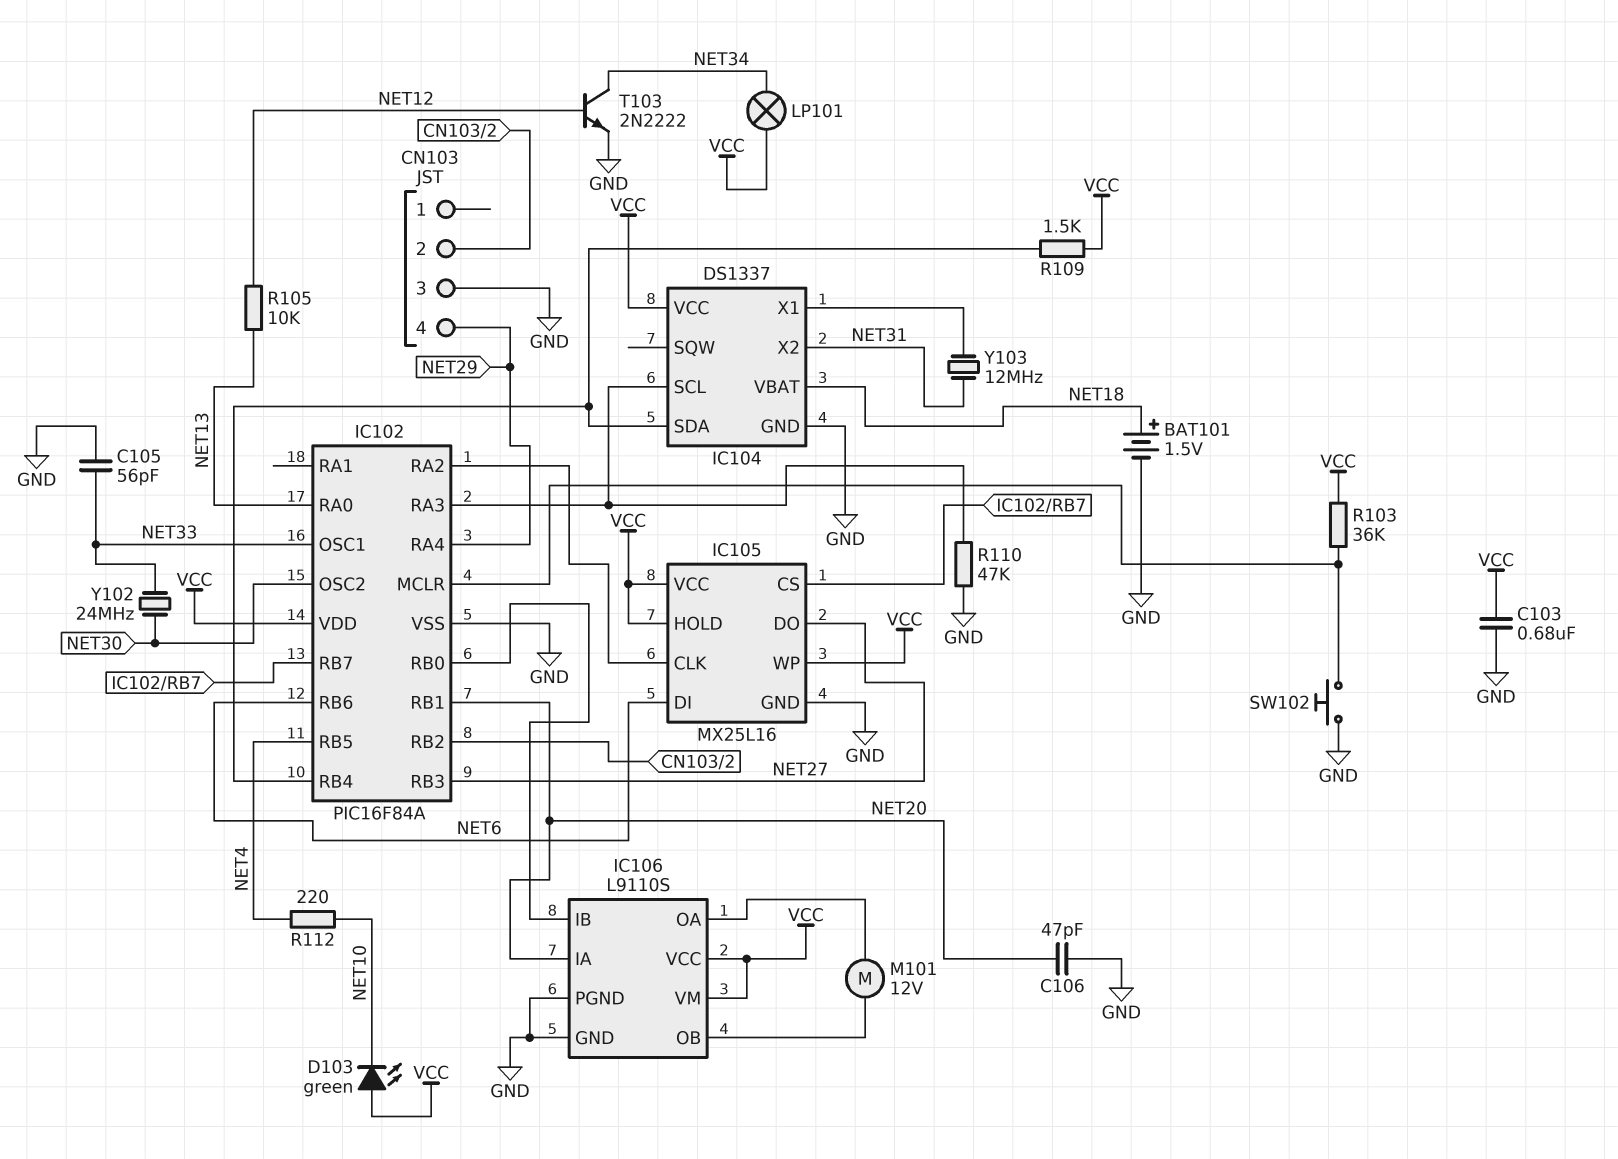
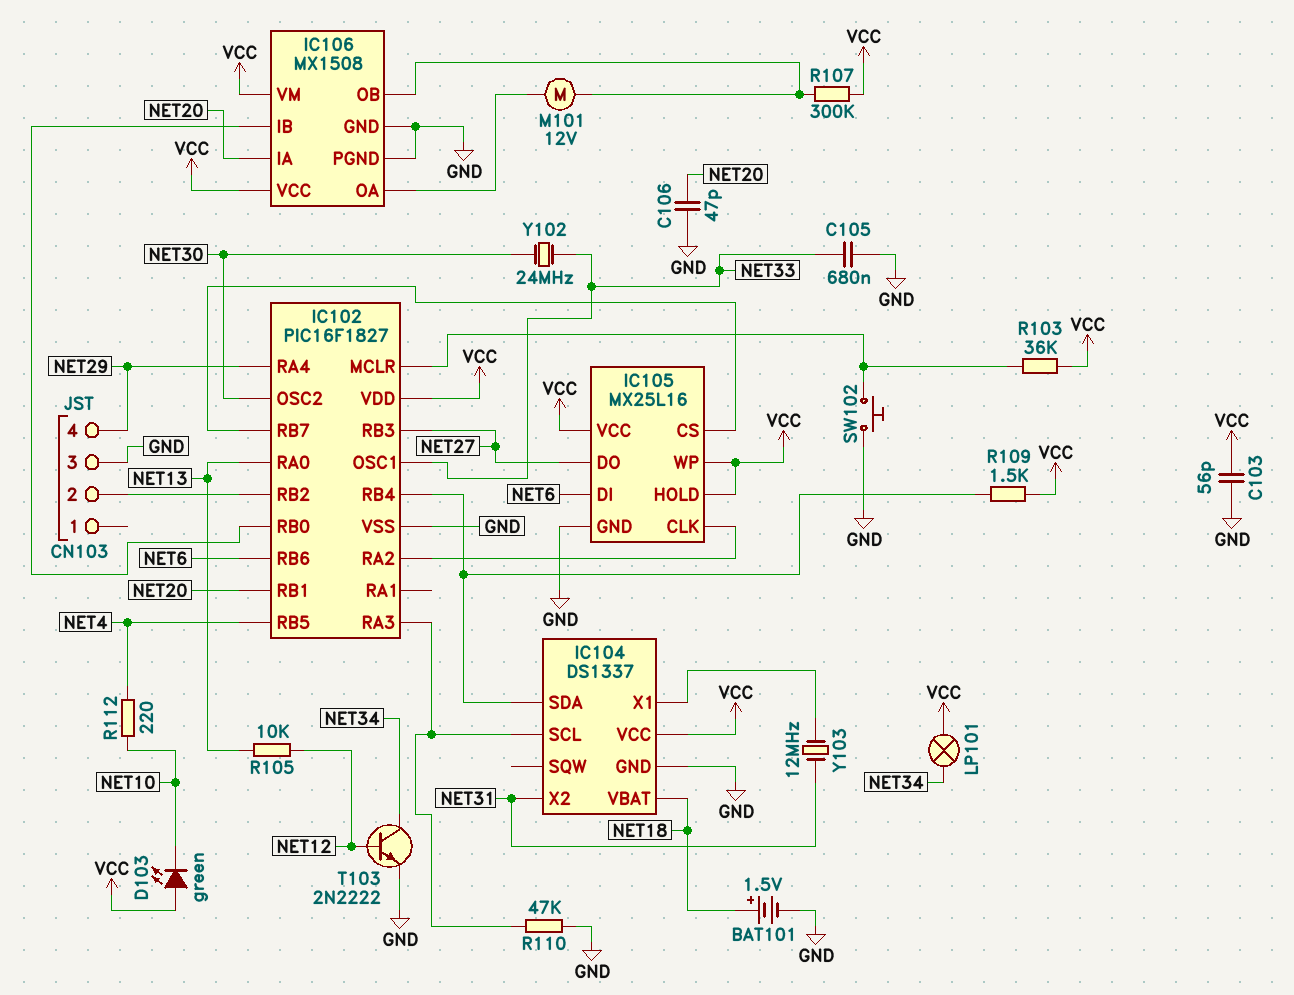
C103: 680nF (GND, VCC) -> 56pF (GND, VCC)
C105: 56pF (GND, NET33) -> 680nF (GND, NET33)
IC102: PIC16F84A -> PIC16F1827
IC106: L9110S -> MX1508
R107: none -> 300k (IC106/OB, VCC)

